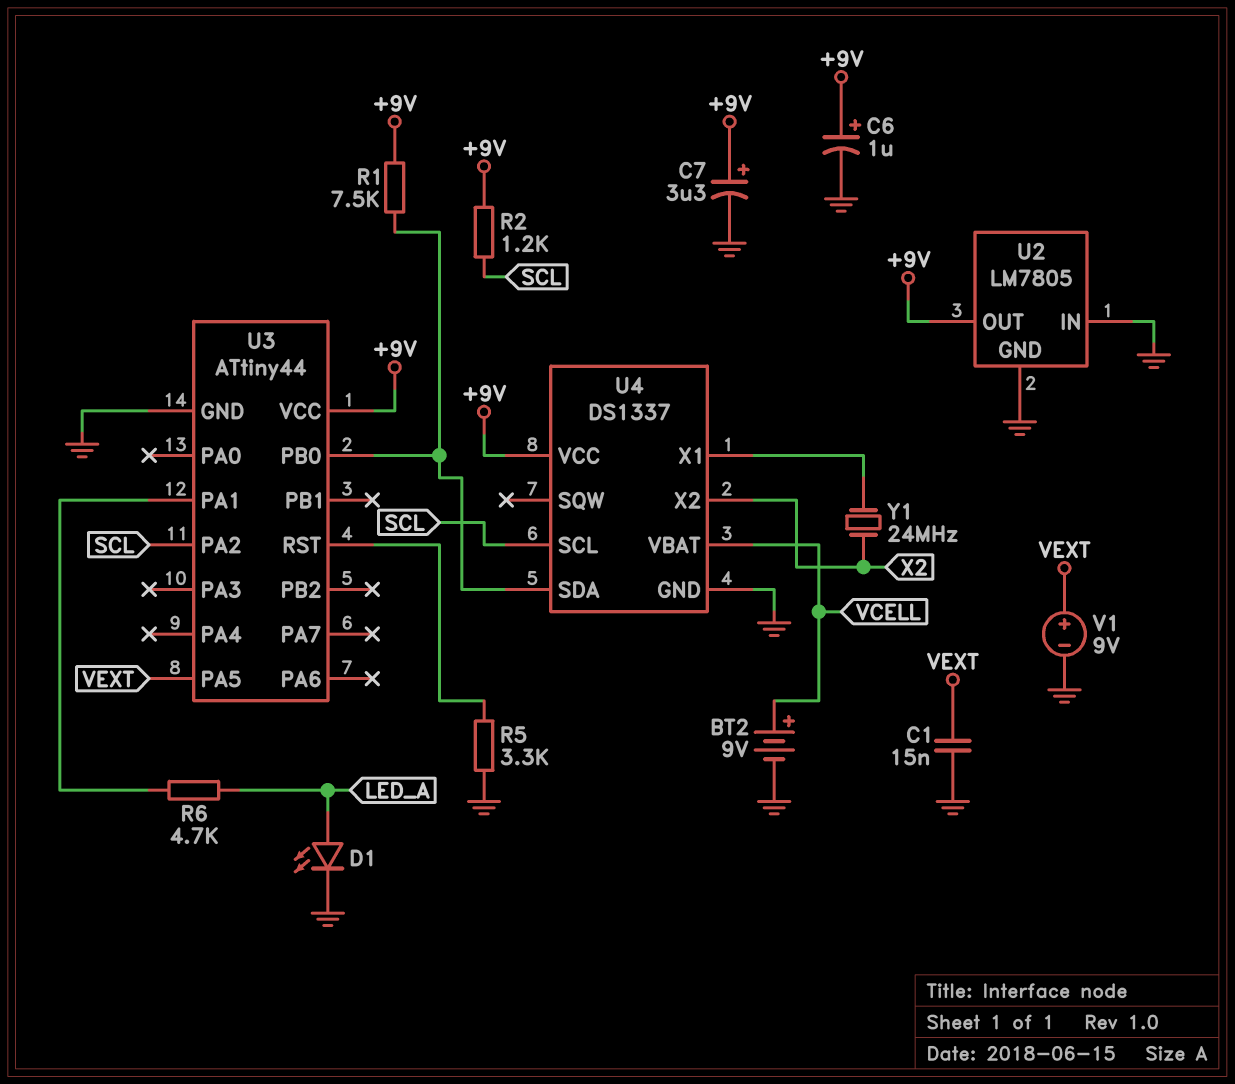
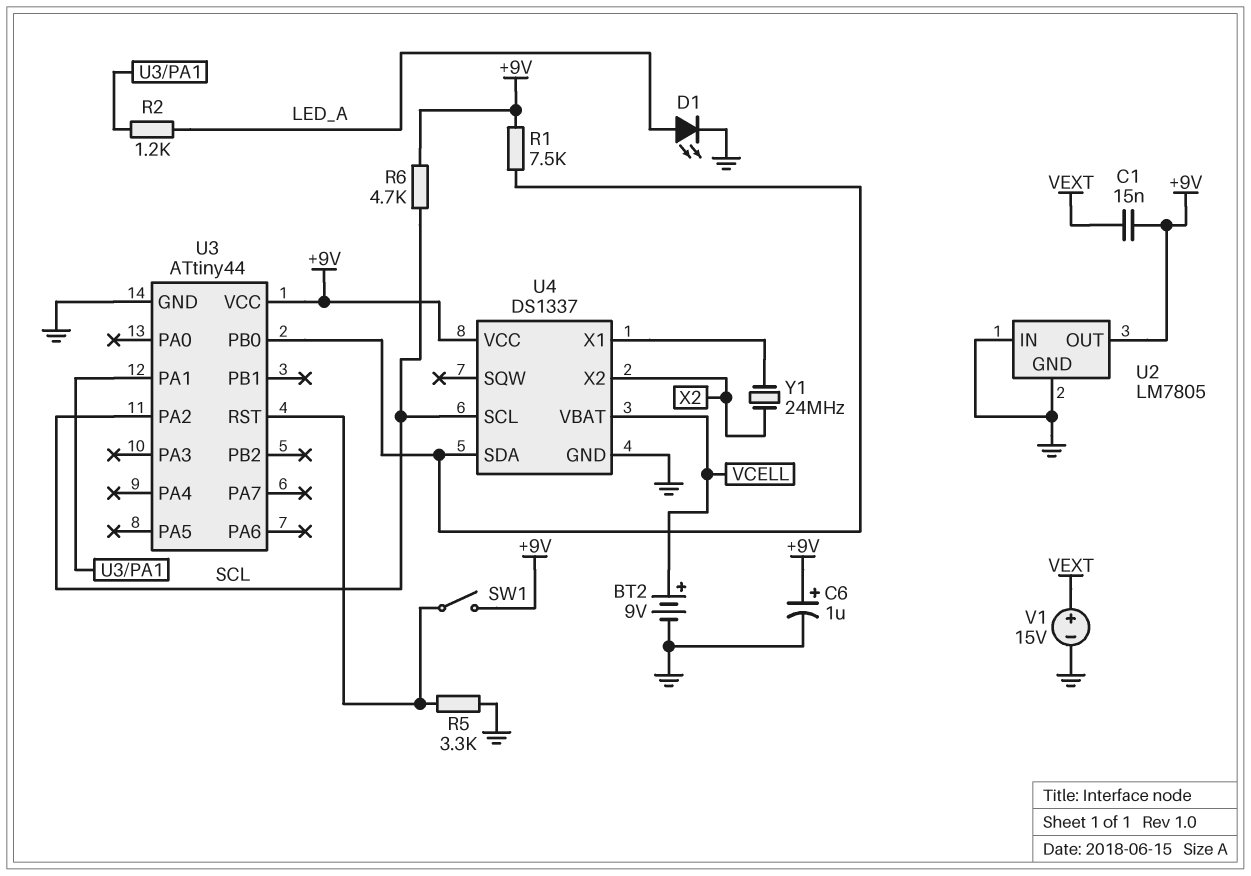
C1: 15nF (GND, VEXT) -> 15nF (+9V, VEXT)
C7: 3.3uF (plus +9V, minus GND) -> none
R2: 1.2k (+9V, SCL) -> 1.2k (LED_A, U3/PA1)
R6: 4.7k (LED_A, U3/PA1) -> 4.7k (+9V, SCL)
SW1: none -> switch (+9V, U3/RST)
U3 pin PA5: VEXT -> none
V1: 9V (plus VEXT, minus GND) -> 15V (plus VEXT, minus GND)

